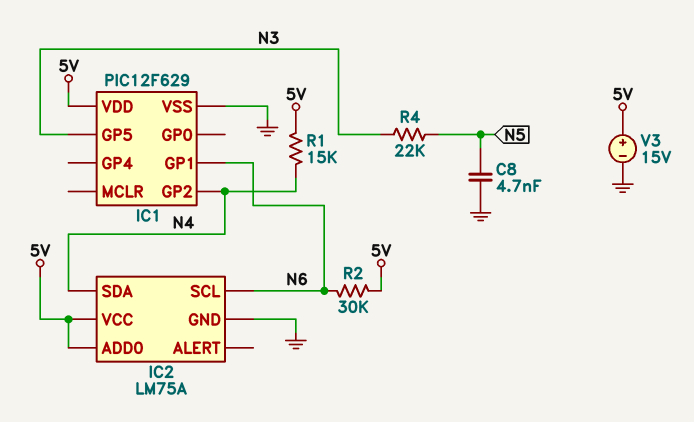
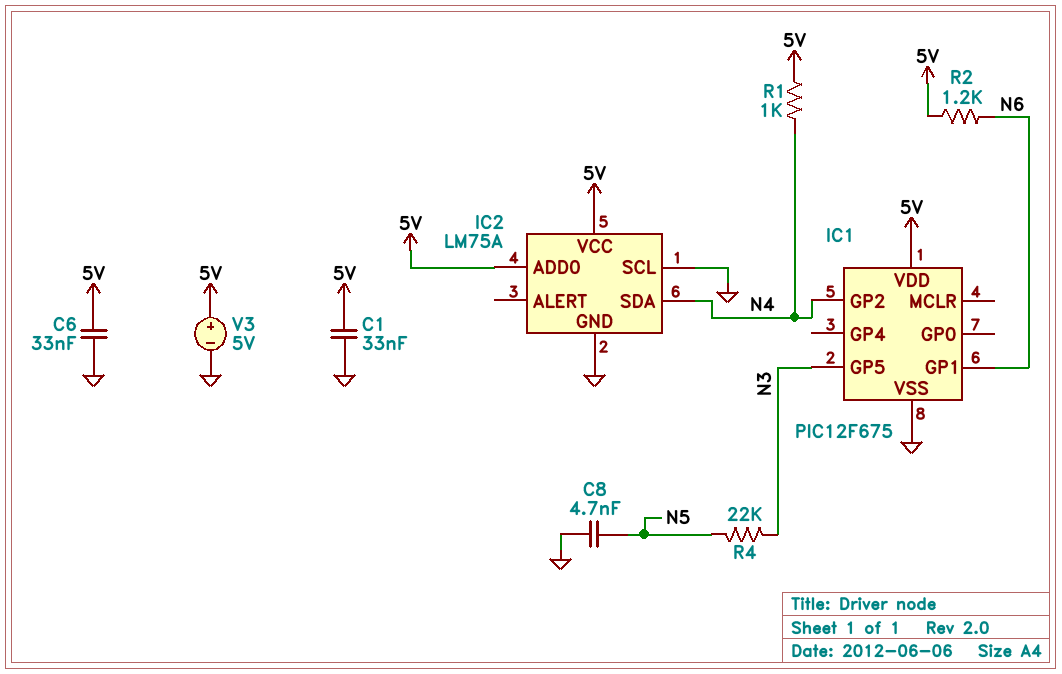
C1: none -> 33nF (5V, GND)
C6: none -> 33nF (5V, GND)
IC1: PIC12F629 -> PIC12F675
IC2 pin SCL: N6 -> GND
R1: 15k (5V, N4) -> 1k (5V, N4)
R2: 30k (5V, N6) -> 1.2k (5V, N6)
V3: 15V (plus 5V, minus GND) -> 5V (plus 5V, minus GND)

